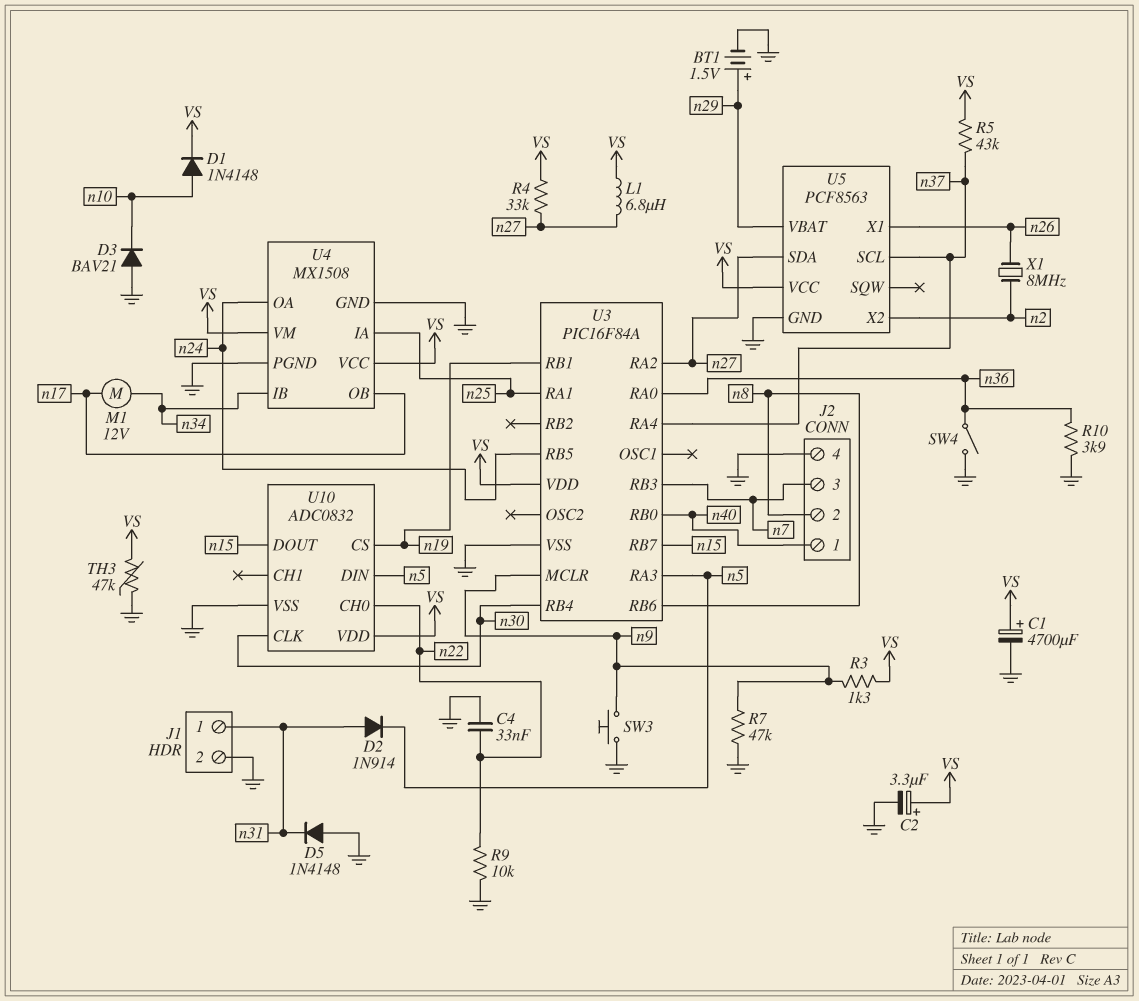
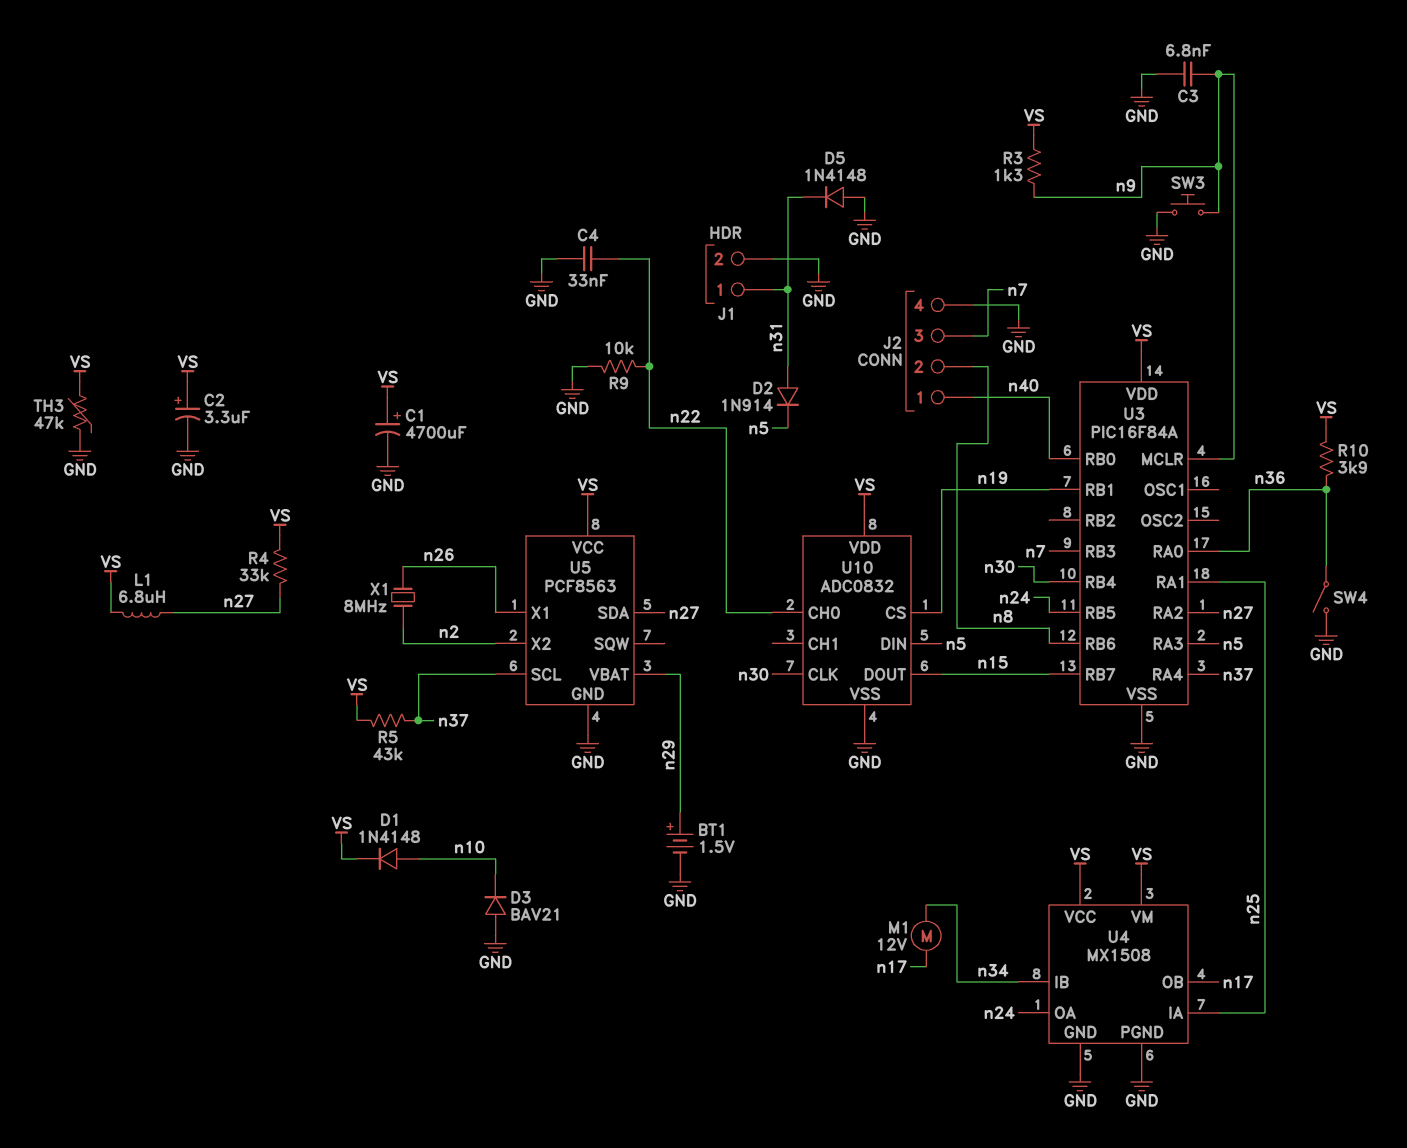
C3: none -> 6.8nF (GND, n9)
R7: 47k (GND, n9) -> none
R10: 3.9k (GND, n36) -> 3.9k (VS, n36)

